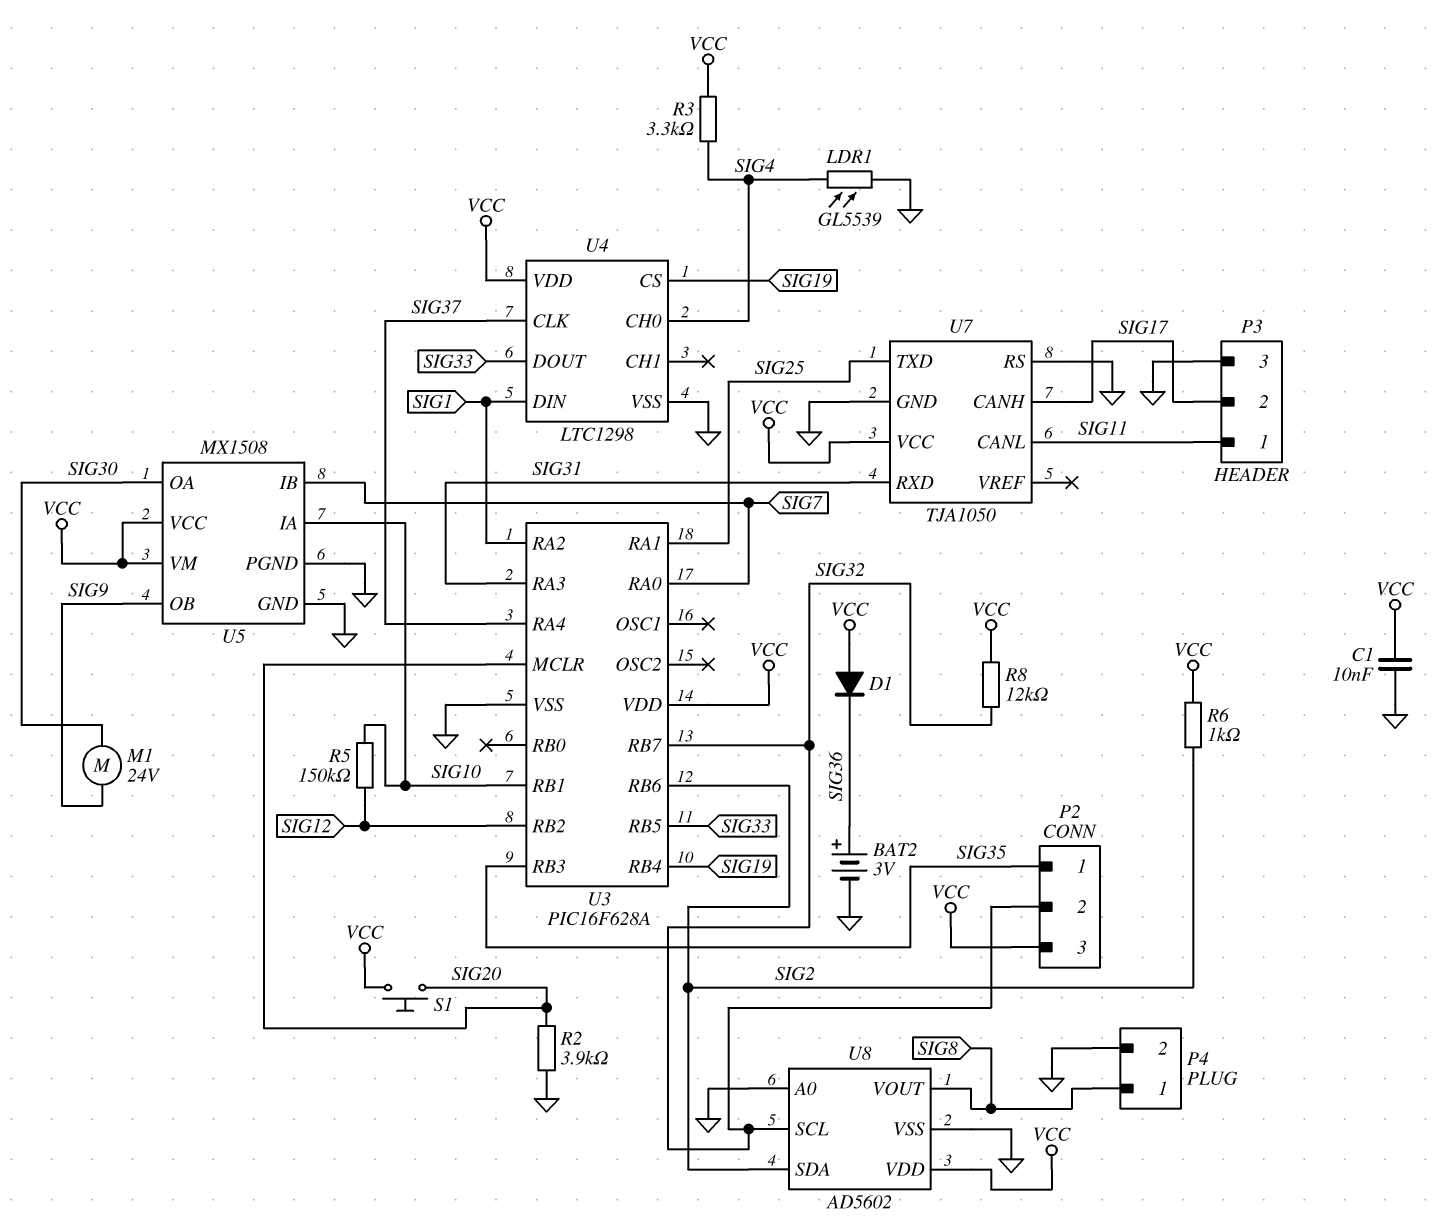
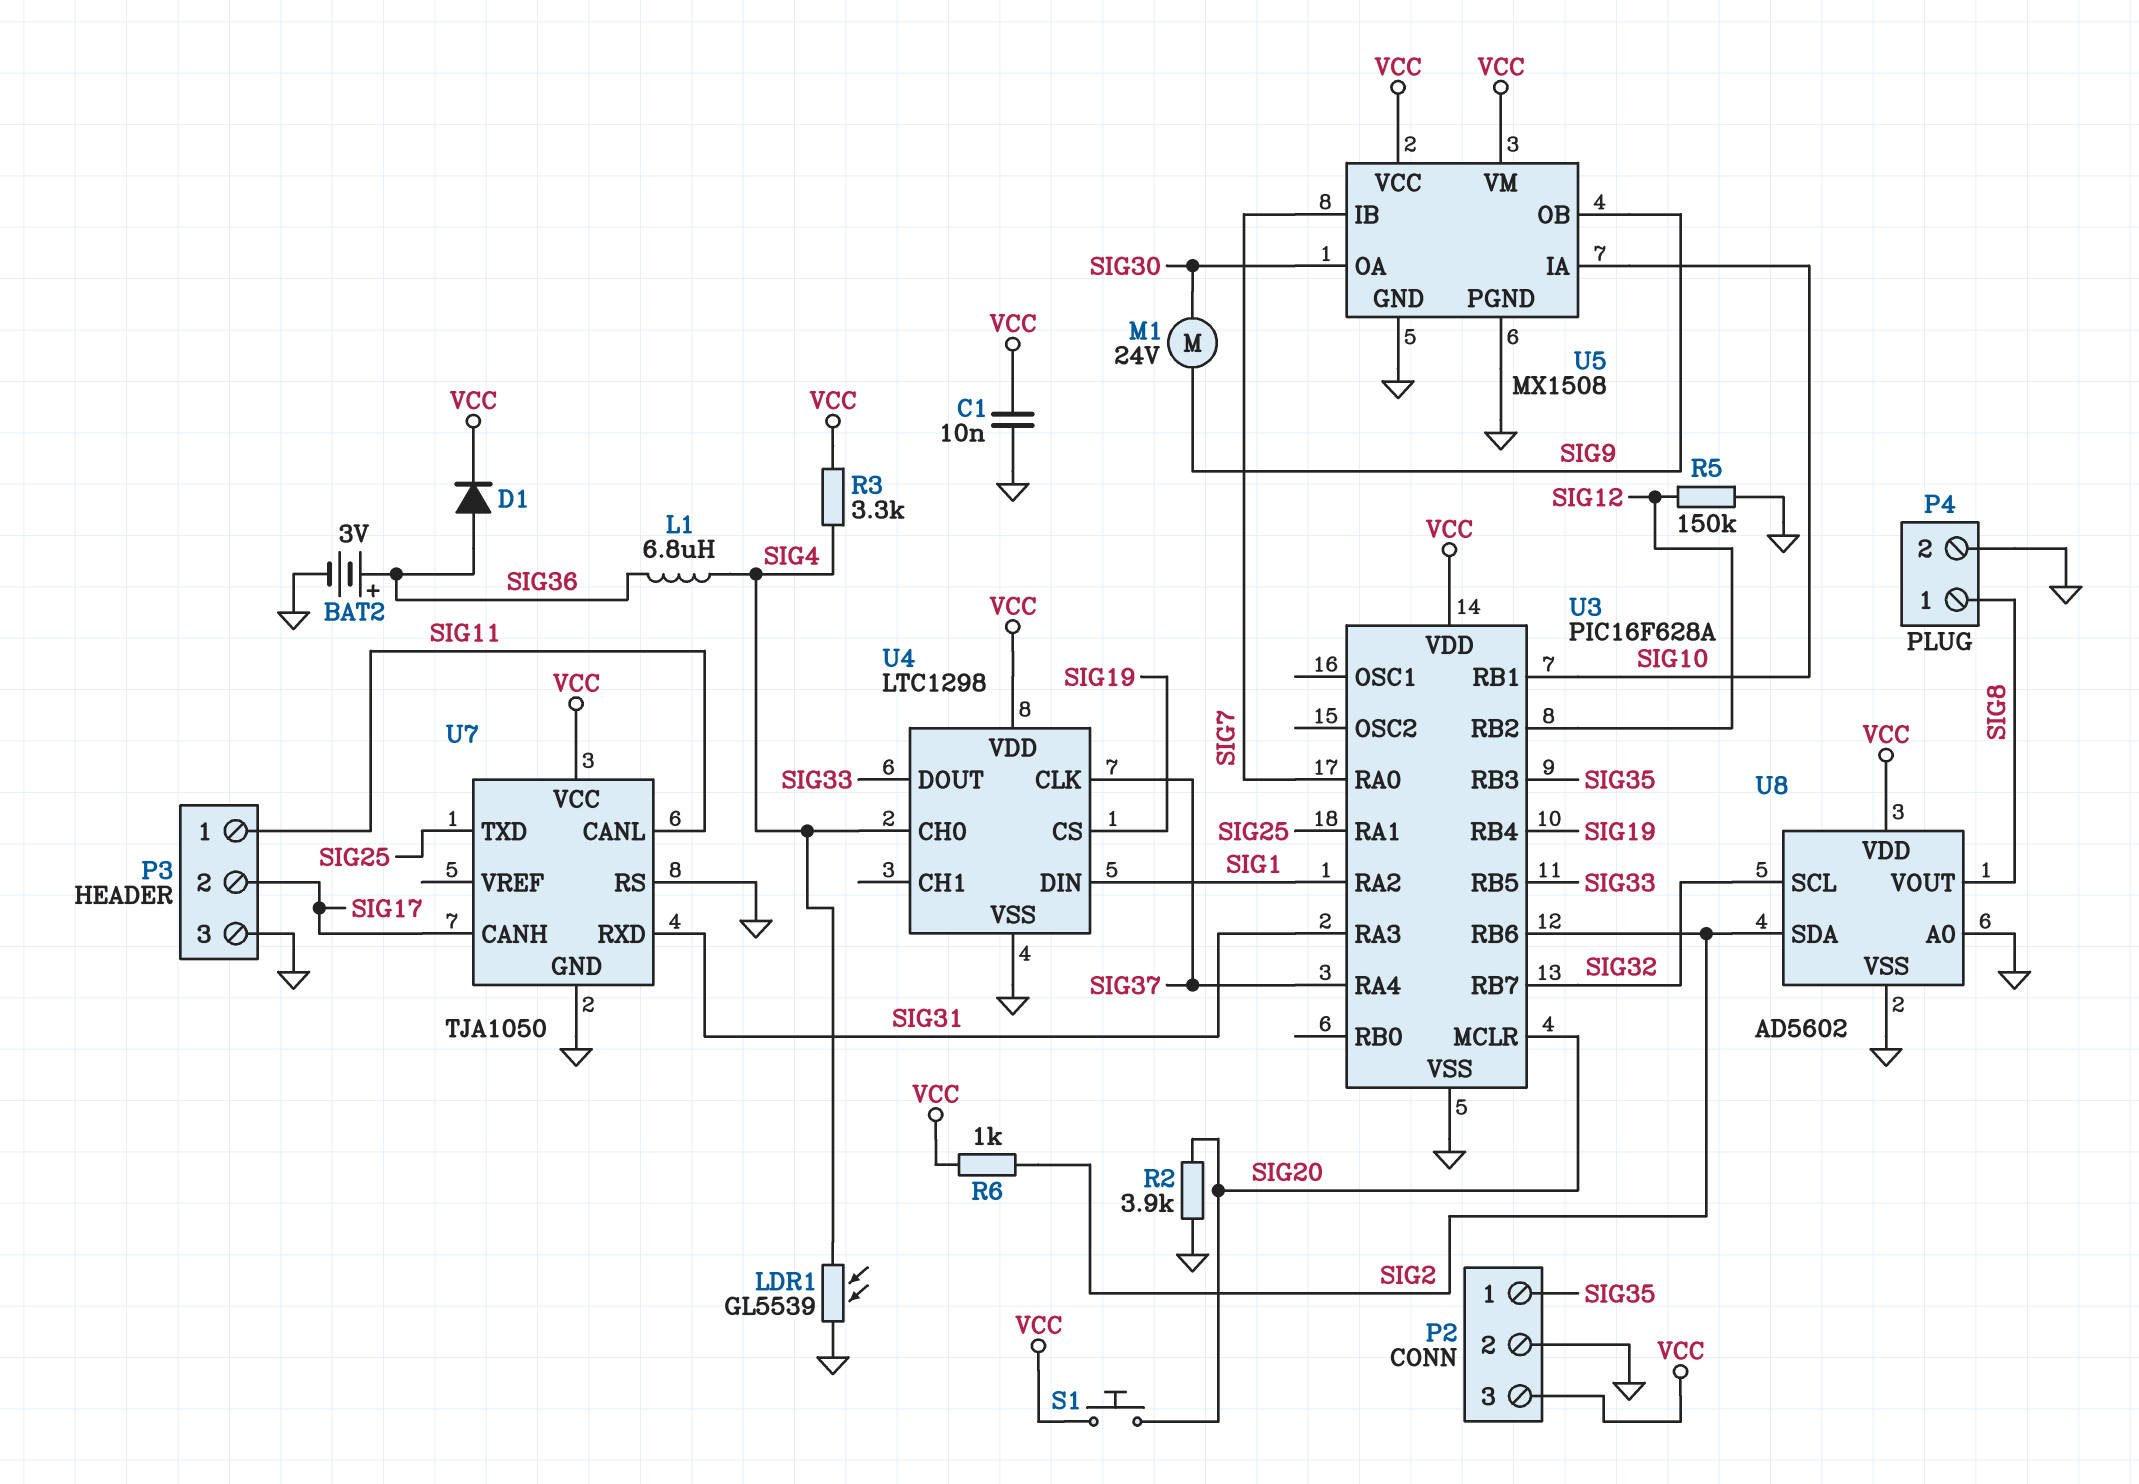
D1: diode (A VCC, K SIG36) -> diode (A SIG36, K VCC)
L1: none -> 6.8uH (SIG4, SIG36)
P2 pin 2: SIG32 -> GND
R5: 150k (SIG10, SIG12) -> 150k (GND, SIG12)
R8: 12k (SIG32, VCC) -> none

